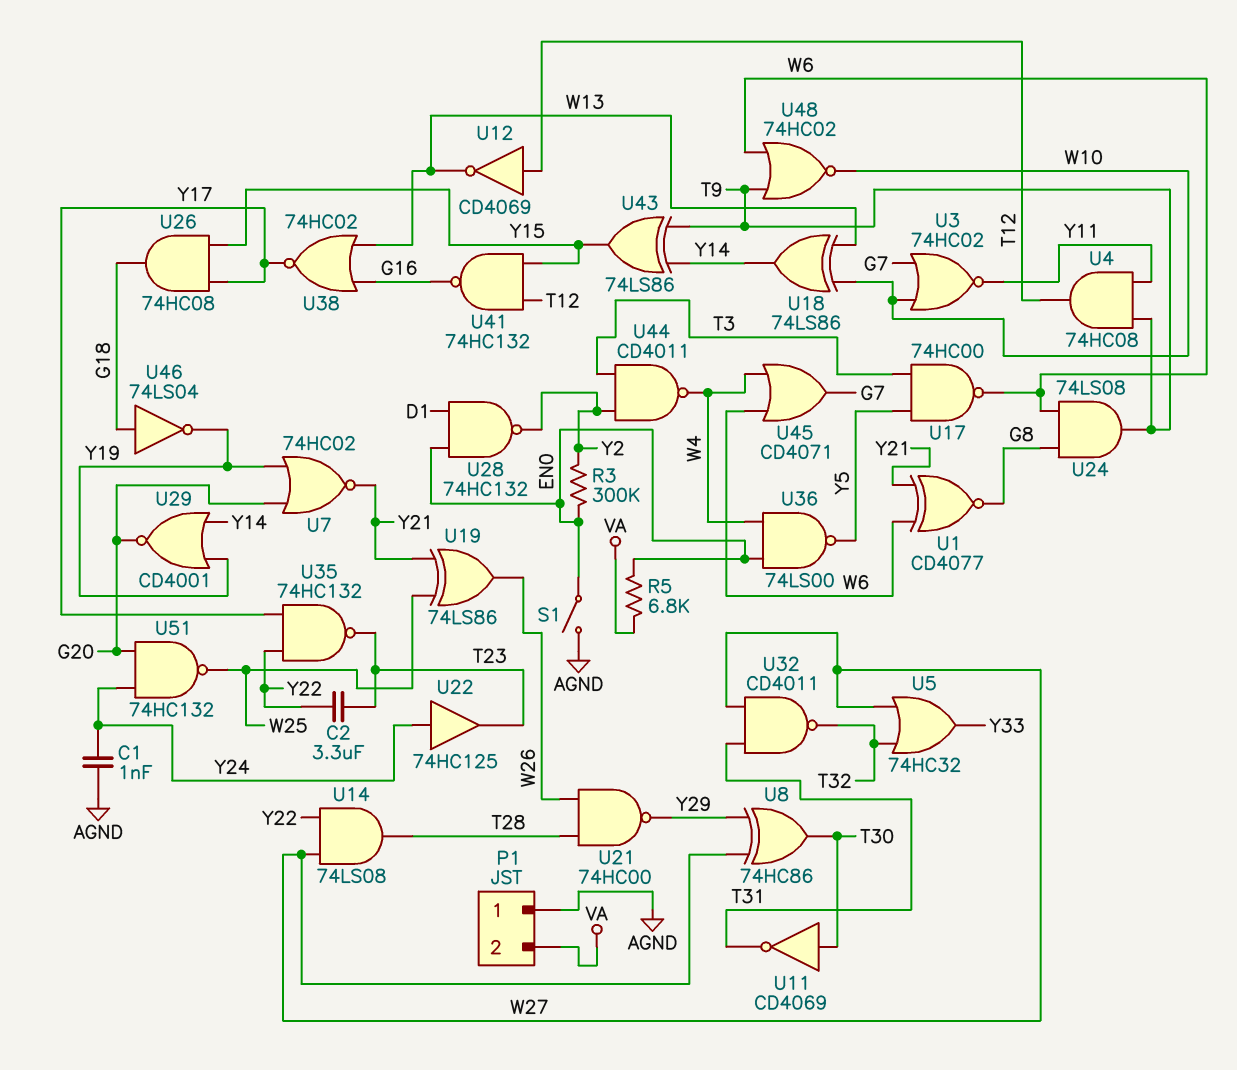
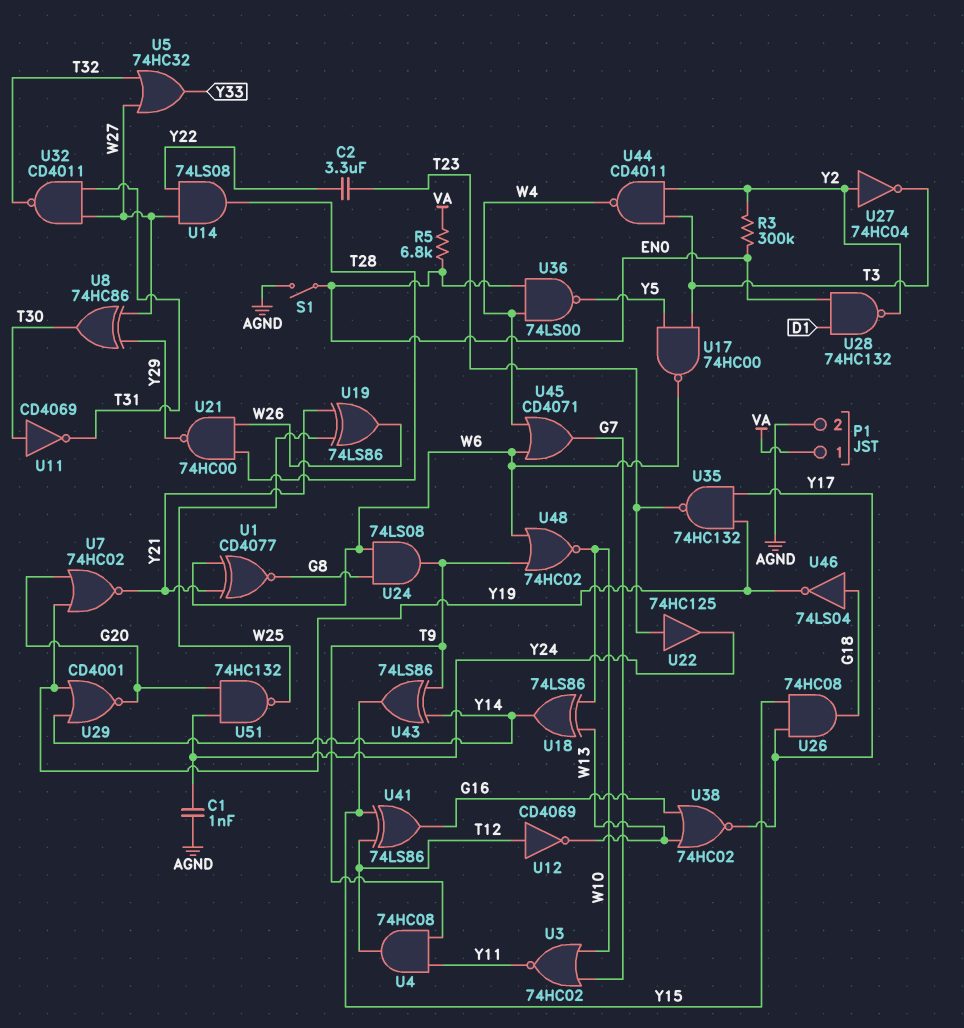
P1 pin 1: AGND -> VA
P1 pin 2: VA -> AGND
U22: buffer 74HC125 (in Y24, out T23) -> buffer 74HC125 (in T23, out Y24)
U27: none -> NOT 74HC04 (in Y2, out T3)
U35: NAND 74HC132 (in Y17, in Y22, out T23) -> NAND 74HC132 (in Y17, in Y19, out T23)
U41: NAND 74HC132 (in T12, in Y15, out G16) -> XOR 74LS86 (in T12, in Y15, out G16)

